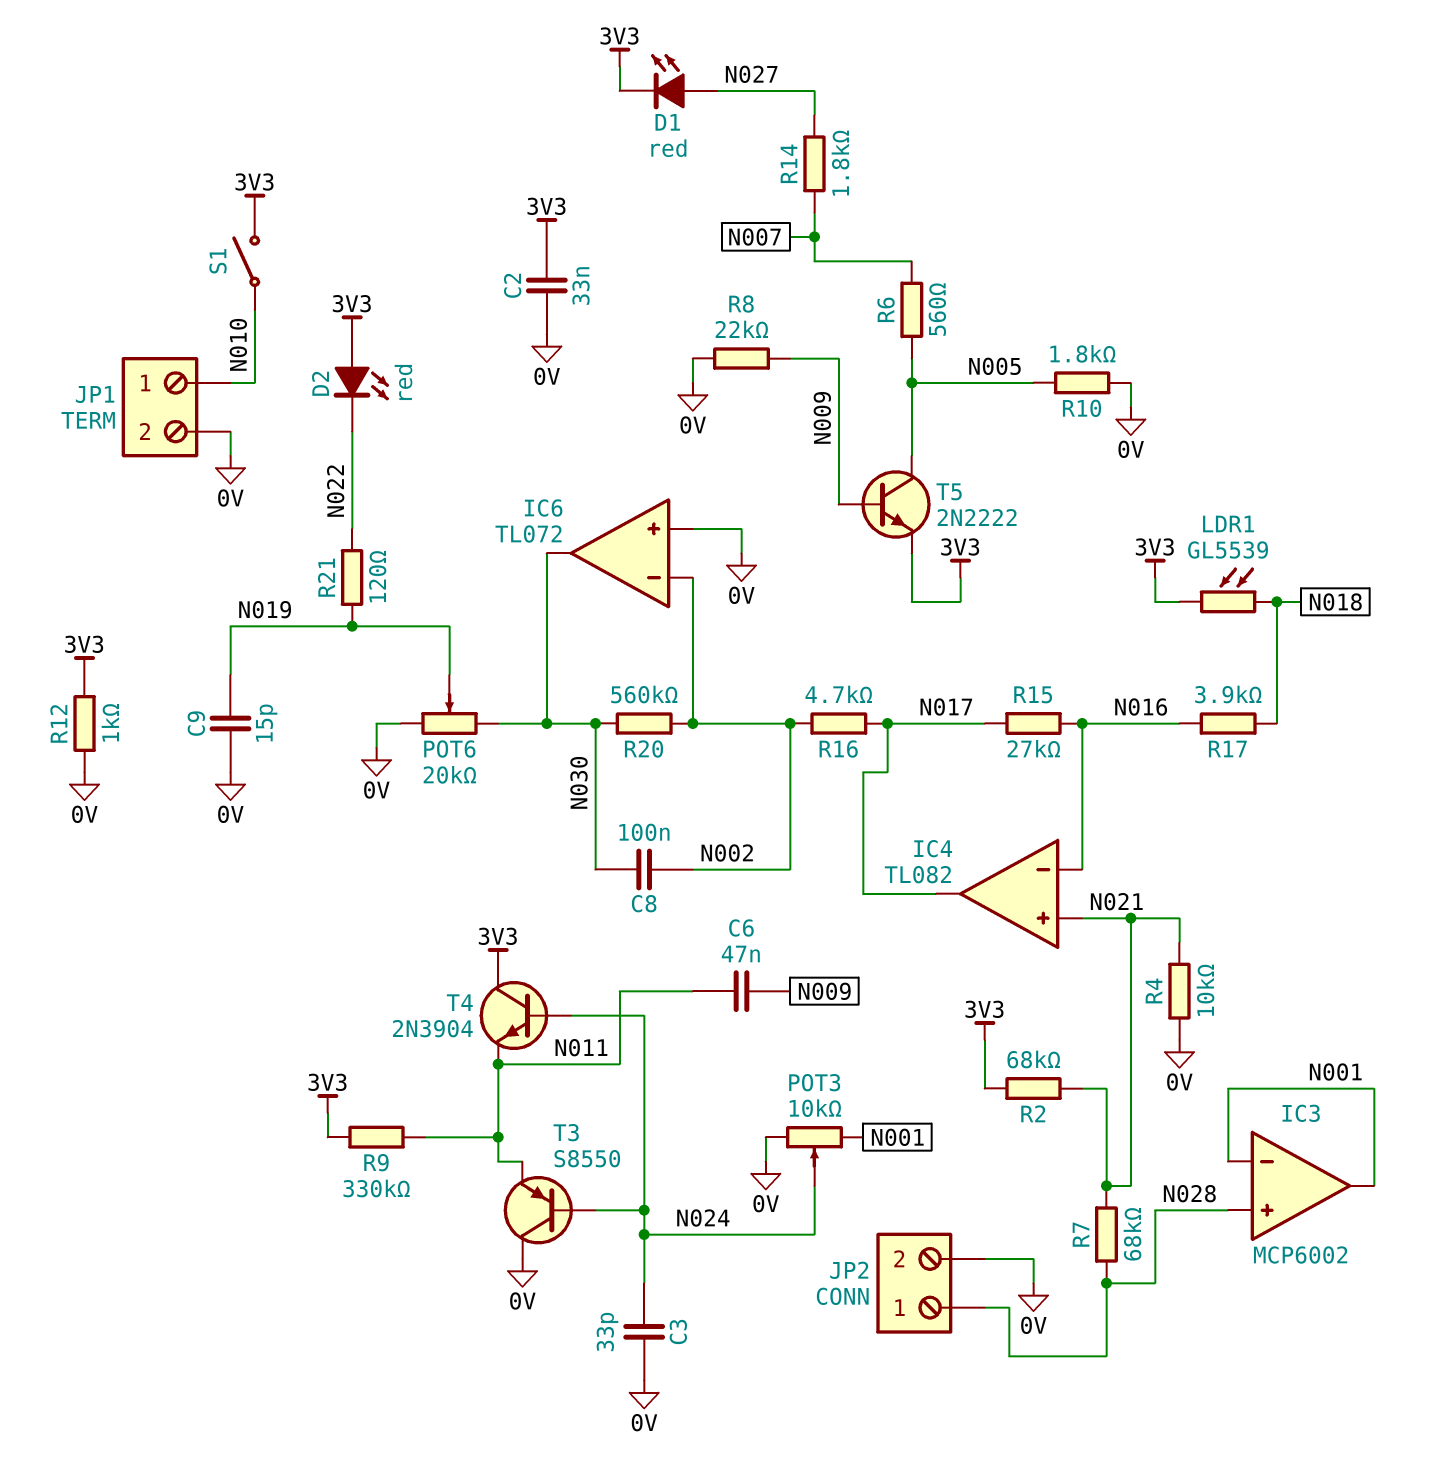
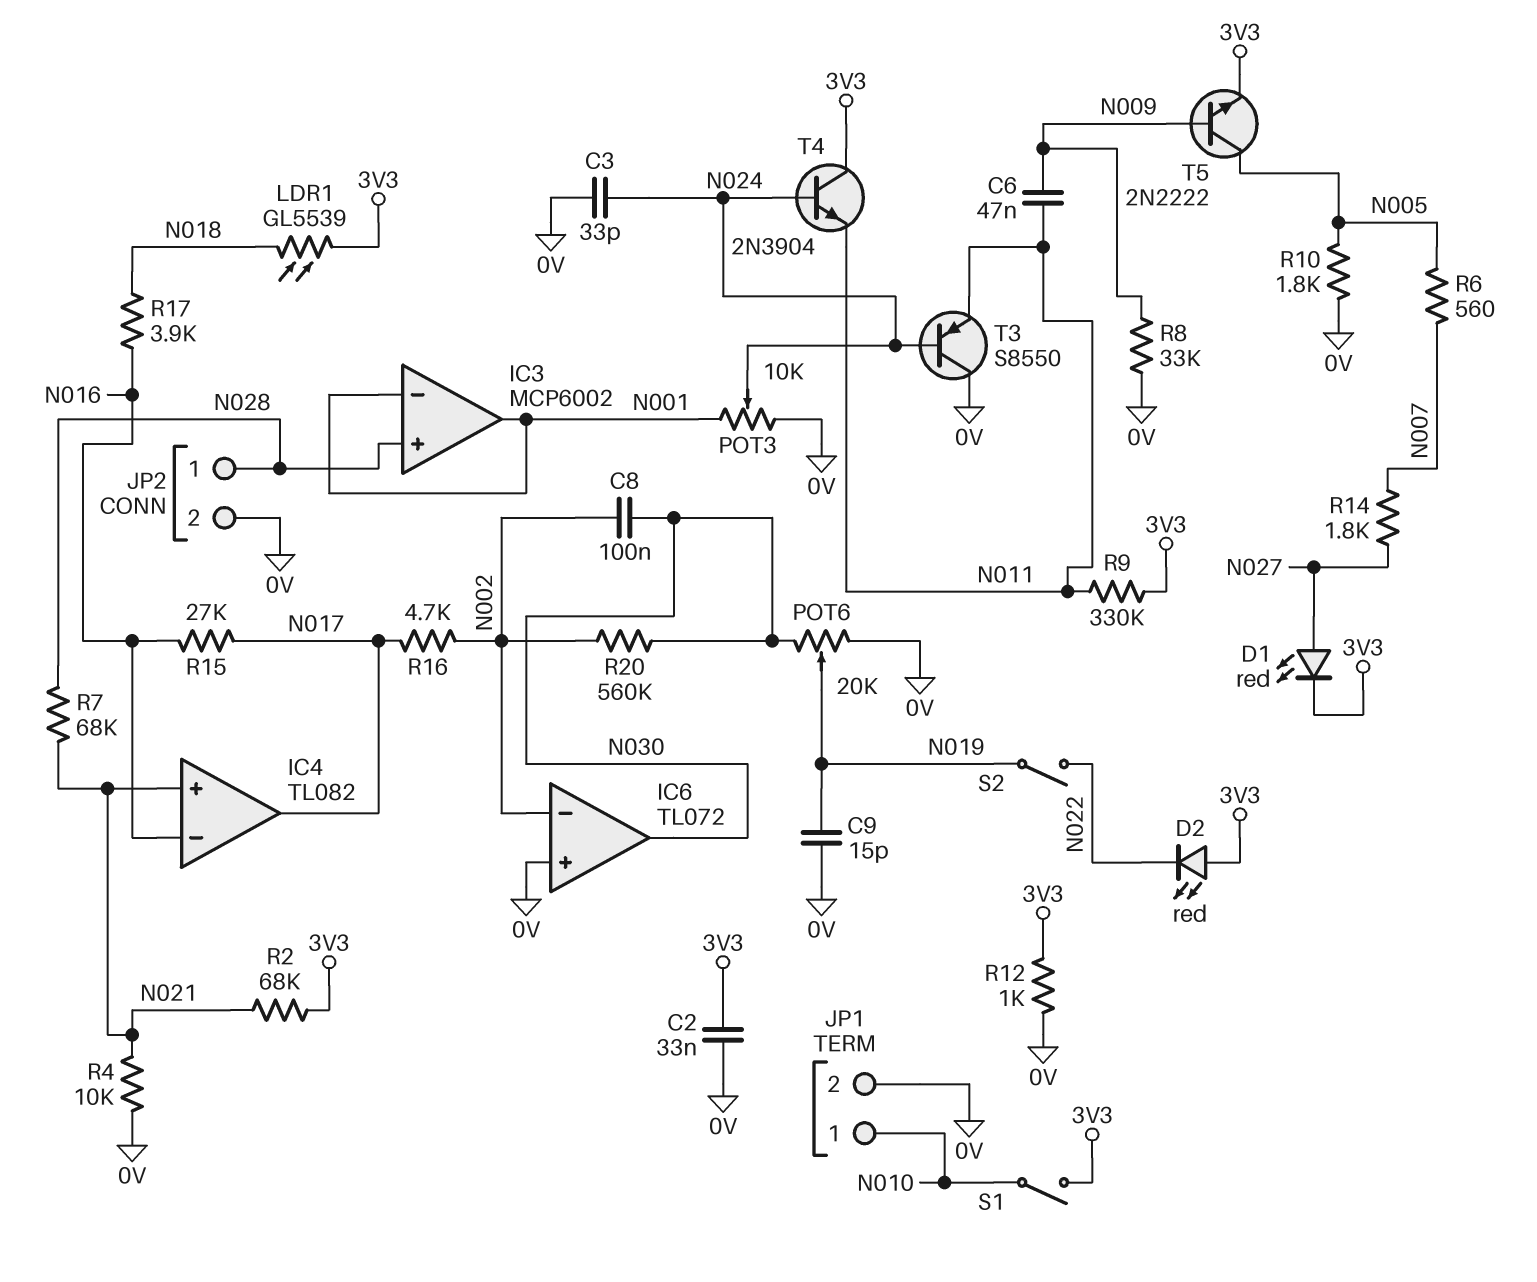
R8: 22k (0V, N009) -> 33k (0V, N009)
R21: 120 (N019, N022) -> none
S2: none -> switch (N019, N022)

